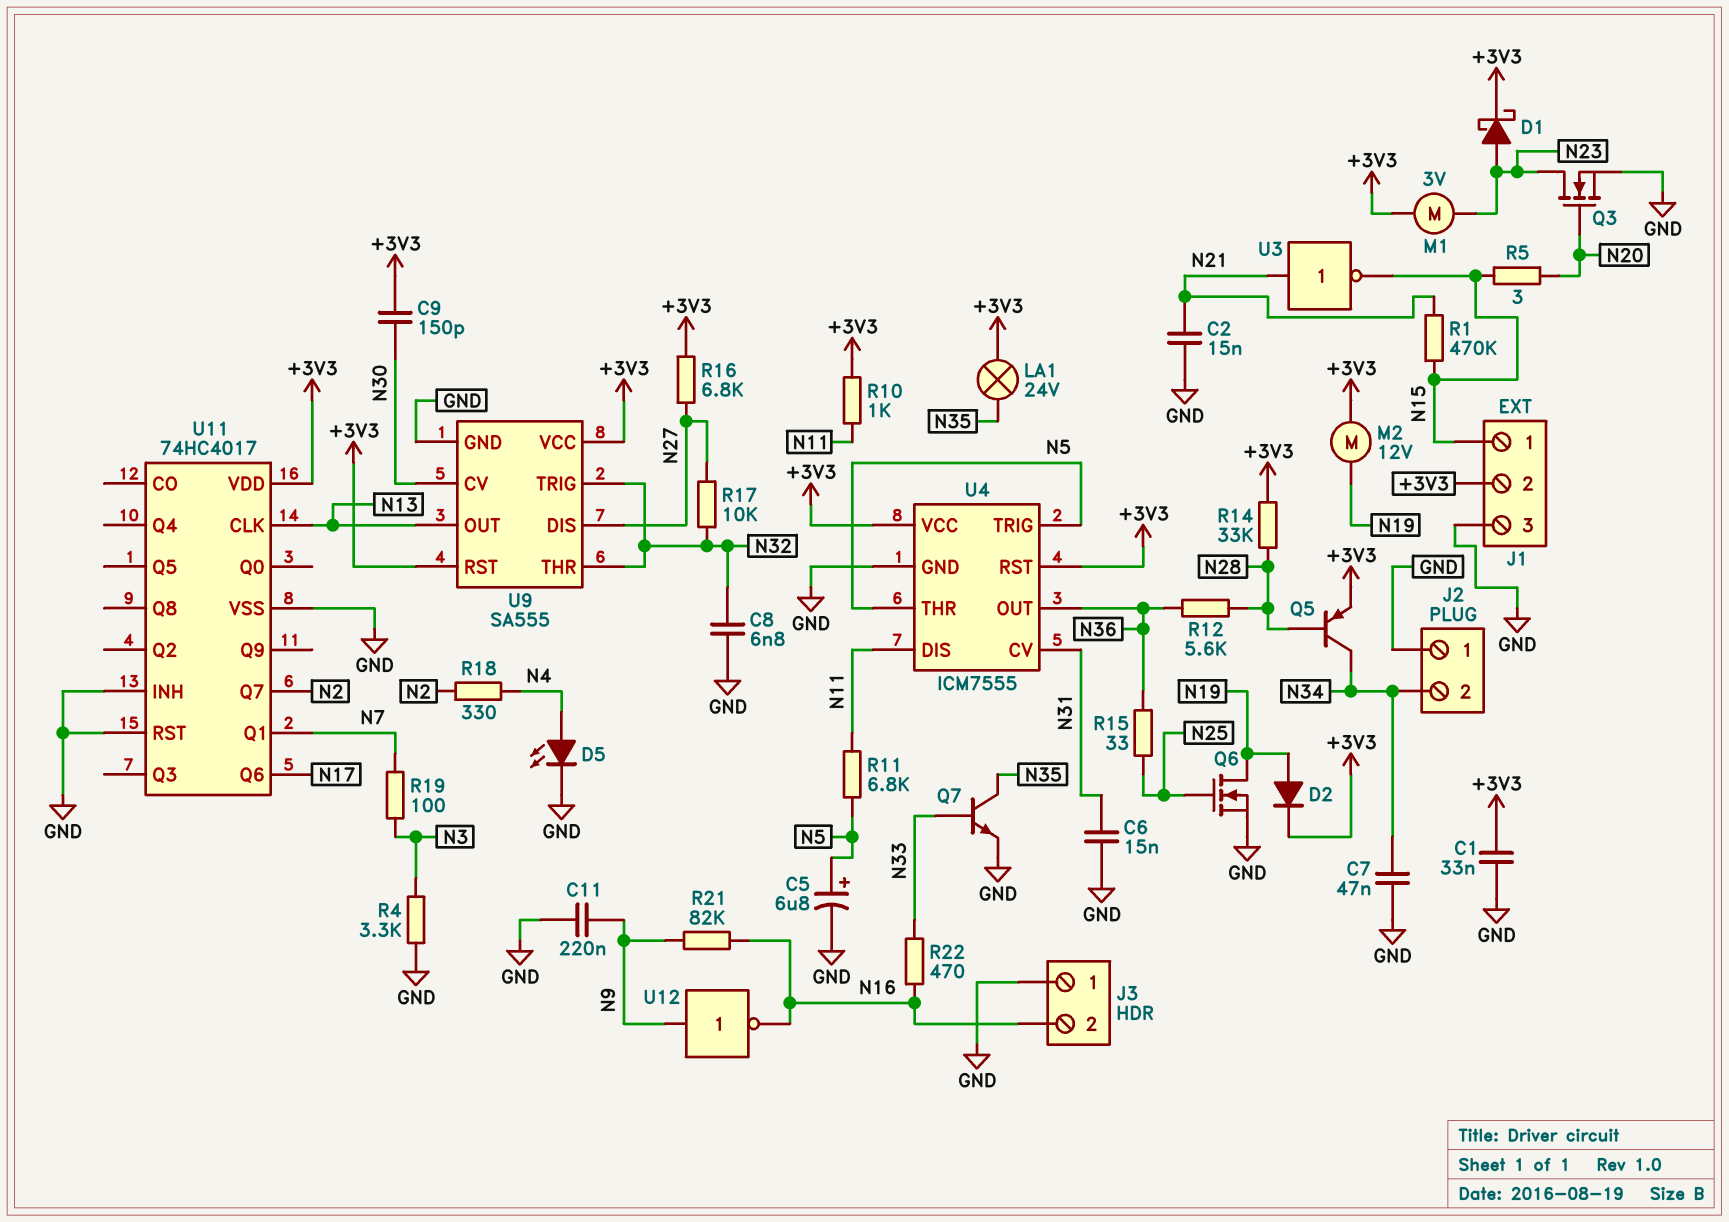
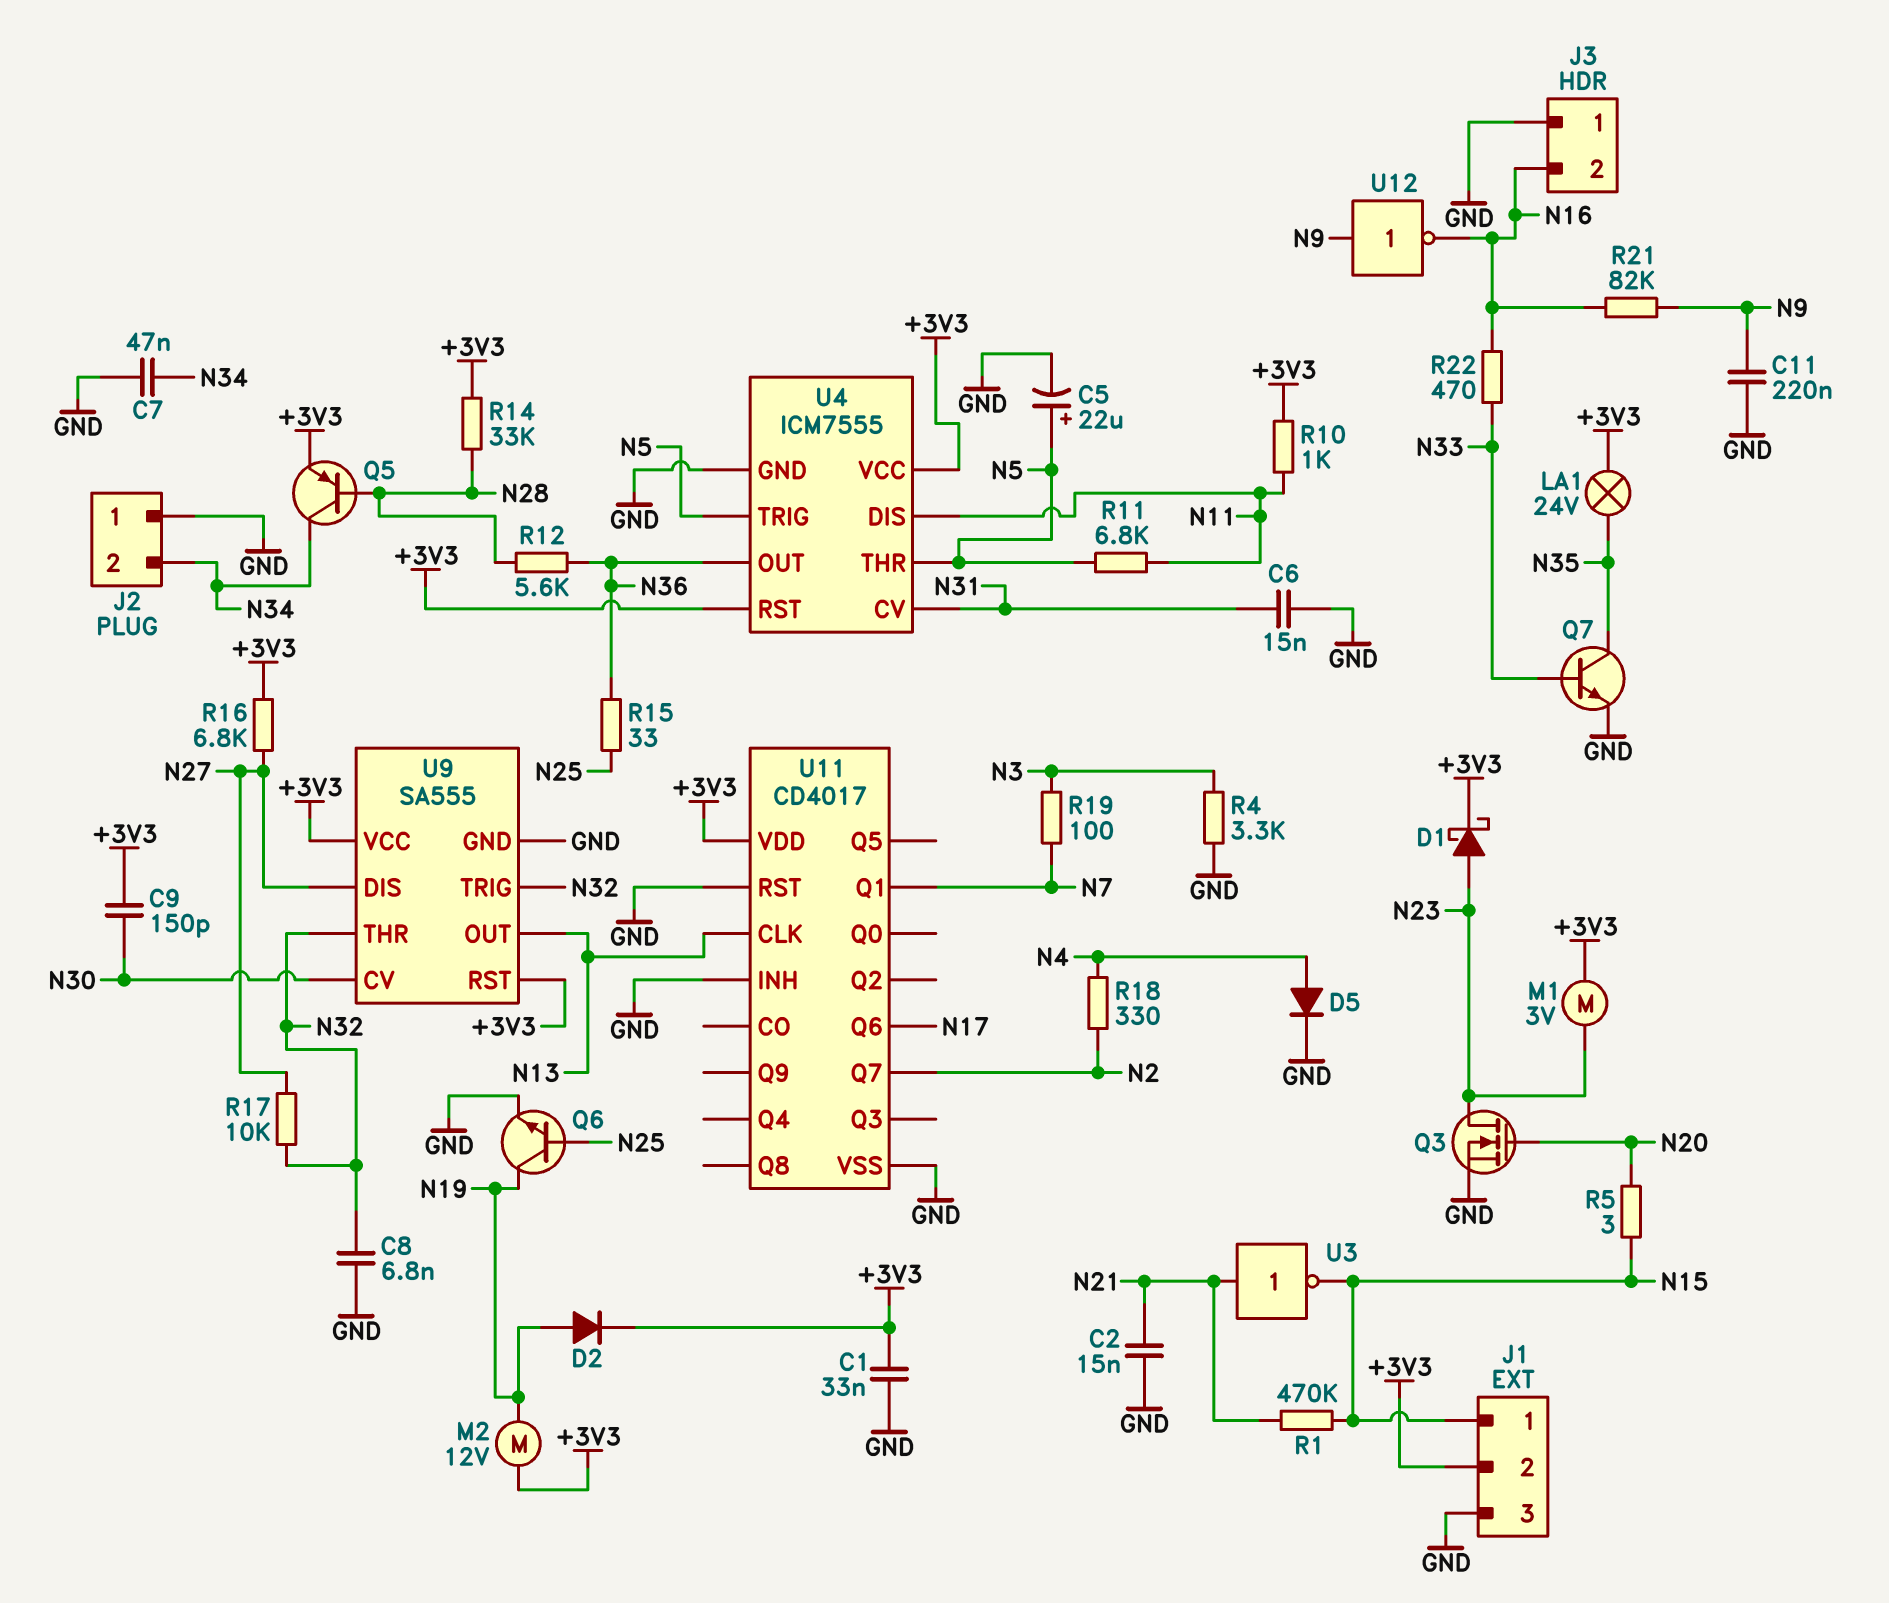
C5: 6.8uF (plus N5, minus GND) -> 22uF (plus N5, minus GND)
D5: LED (A N4, K GND) -> diode (A N4, K GND)
Q6: NMOS (G N25, D N19, S GND) -> NPN (B N25, C N19, E GND)
U11: 74HC4017 -> CD4017

